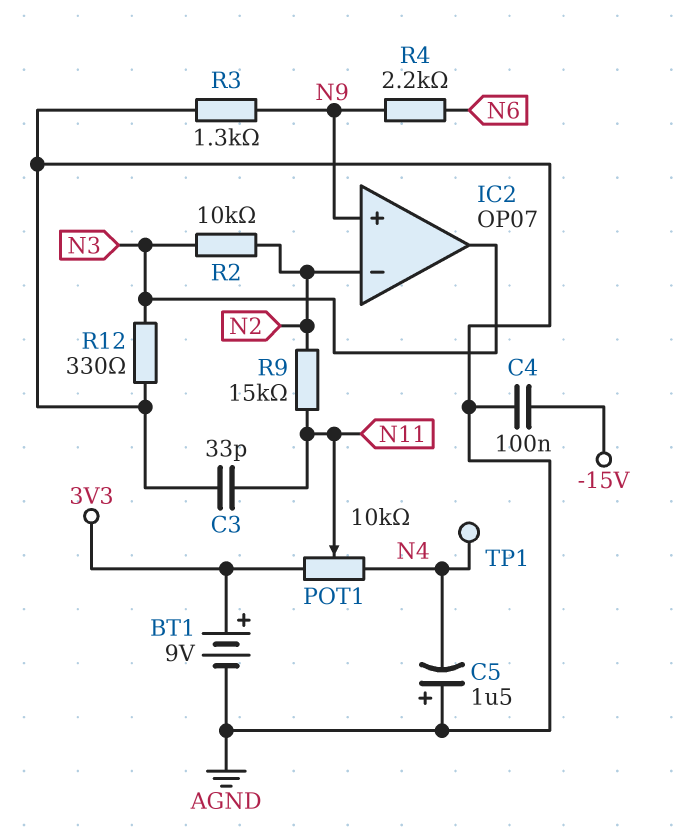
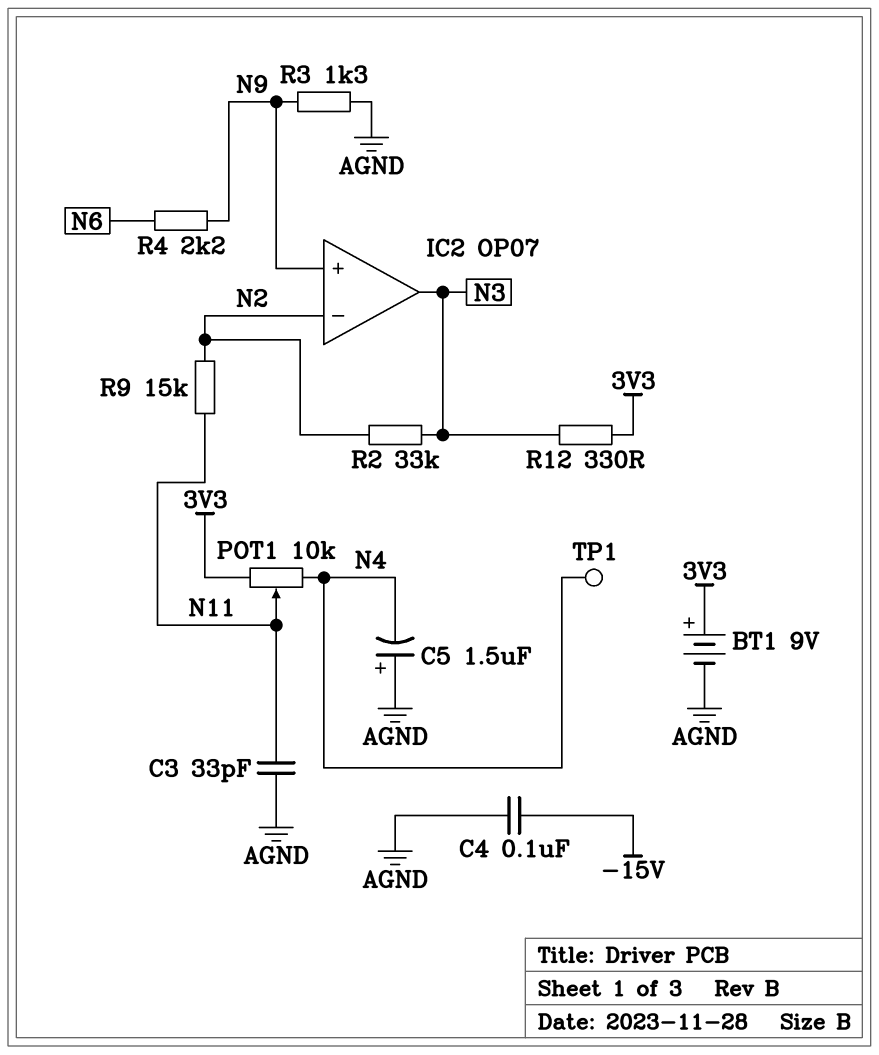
R2: 10k (N2, N3) -> 33k (N2, N3)
R12: 330 (AGND, N3) -> 330 (3V3, N3)

